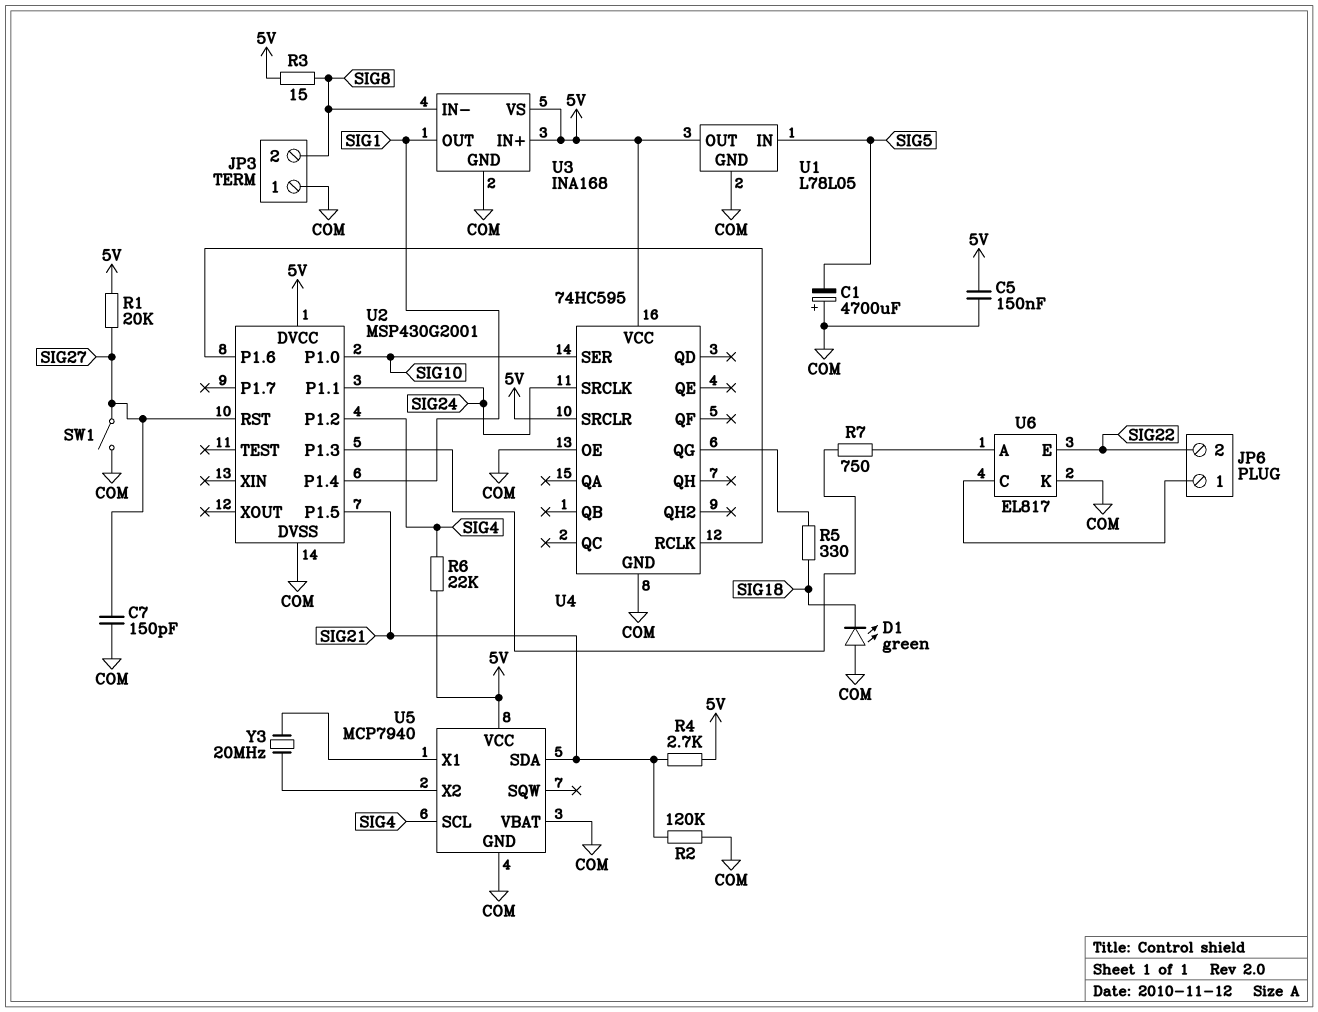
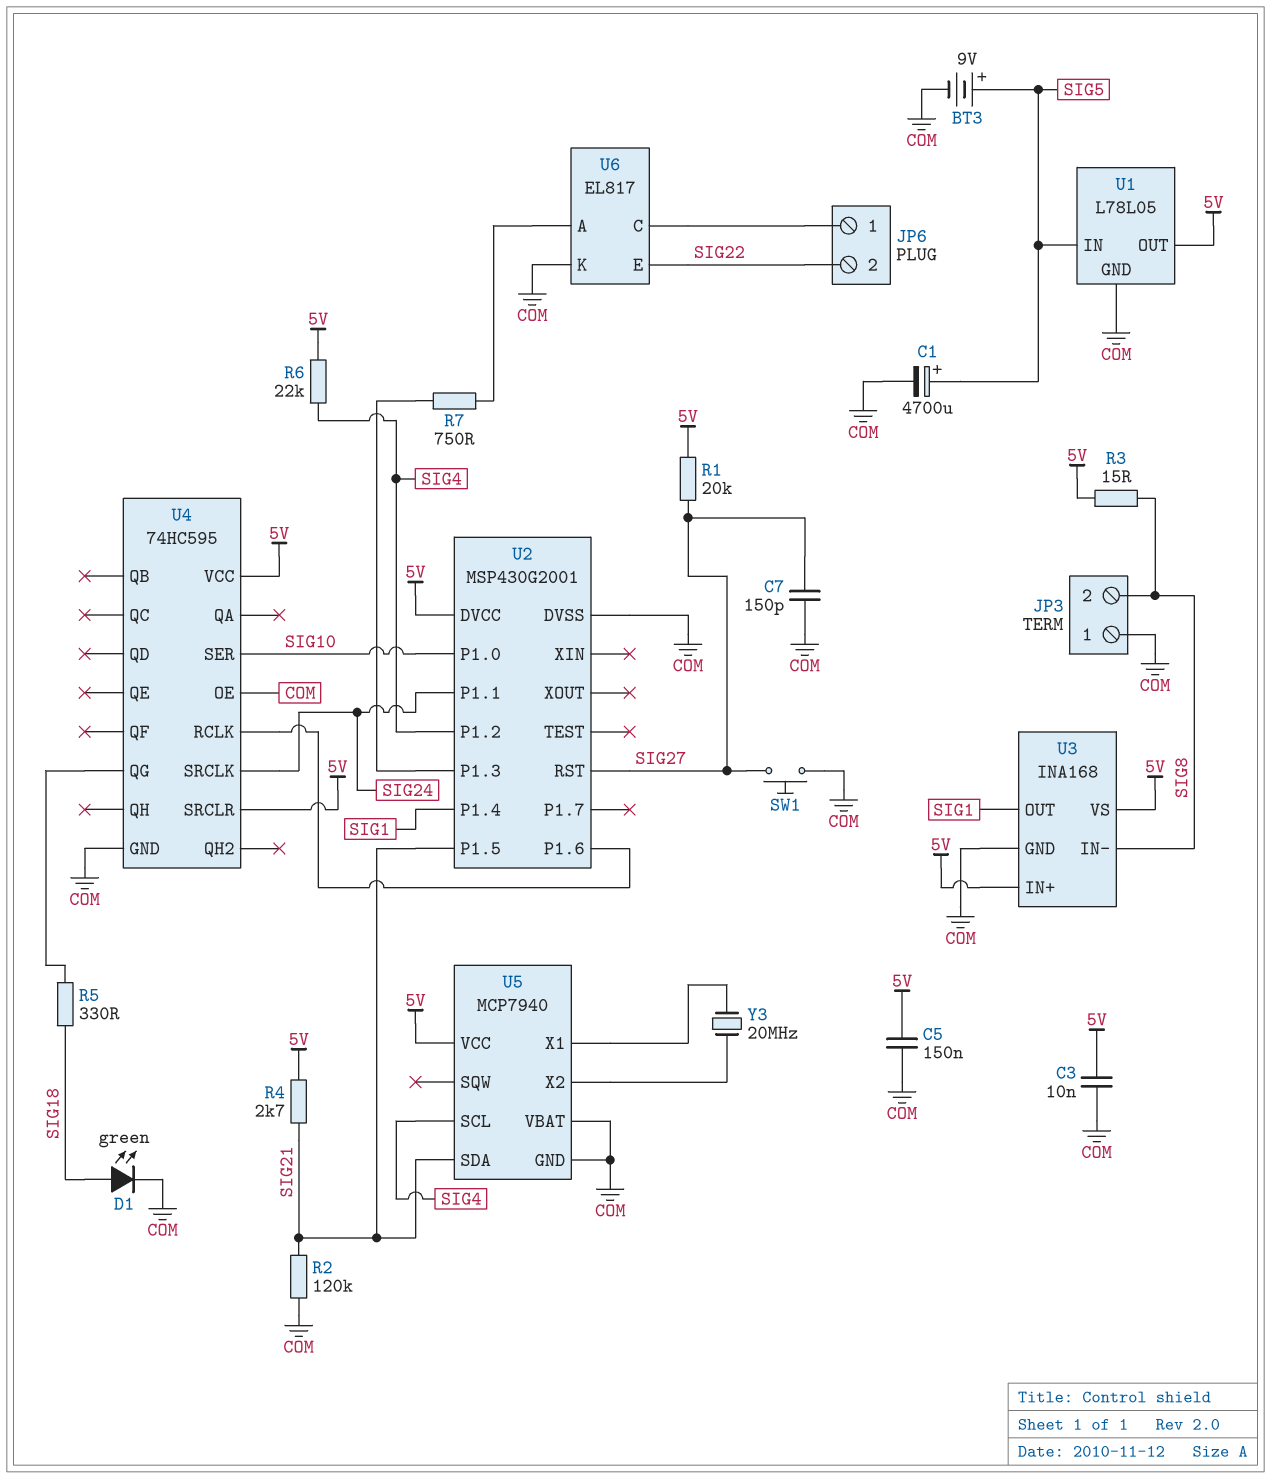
BT3: none -> 9V (plus SIG5, minus COM)
C1: 4700uF (plus COM, minus SIG5) -> 4700uF (plus SIG5, minus COM)
C3: none -> 10nF (5V, COM)
D1: LED green (A COM, K SIG18) -> LED green (A SIG18, K COM)
SW1: switch (COM, SIG27) -> button (COM, SIG27)

